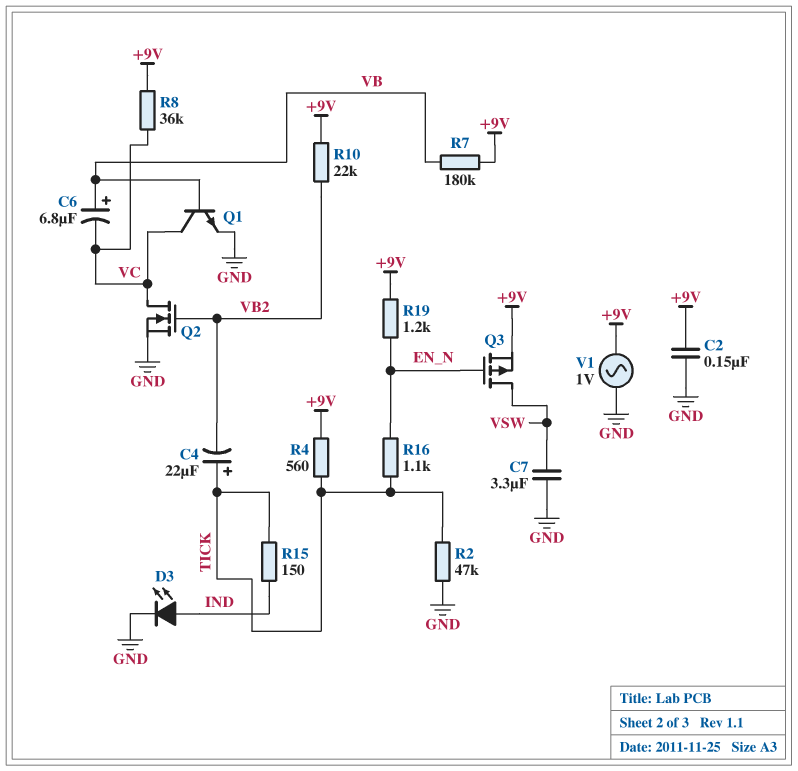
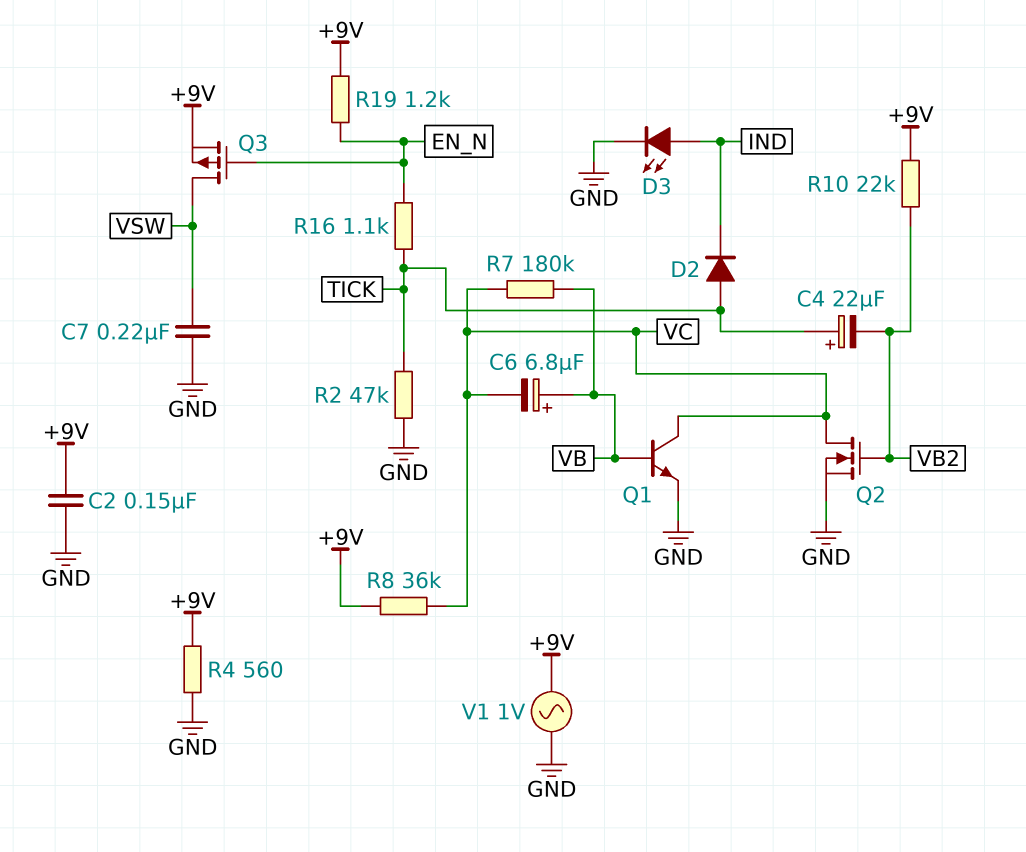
C7: 3.3uF (GND, VSW) -> 220nF (GND, VSW)
D2: none -> diode (A TICK, K IND)
R4: 560 (+9V, TICK) -> 560 (+9V, GND)
R7: 180k (+9V, VB) -> 180k (VB, VC)
R15: 150 (IND, TICK) -> none

